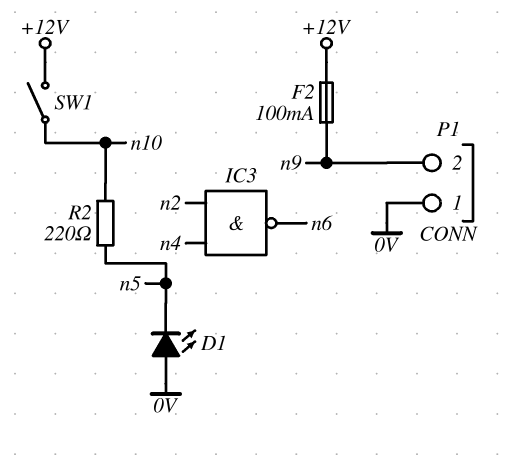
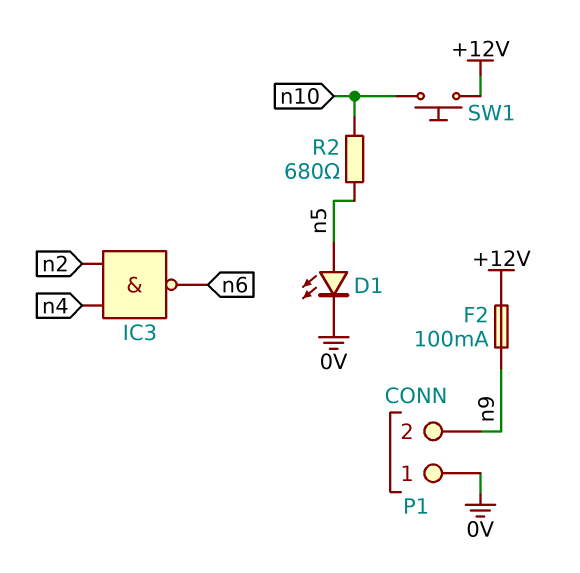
D1: LED (A 0V, K n5) -> LED (A n5, K 0V)
R2: 220 (n5, n10) -> 680 (n5, n10)
SW1: switch (+12V, n10) -> button (+12V, n10)

